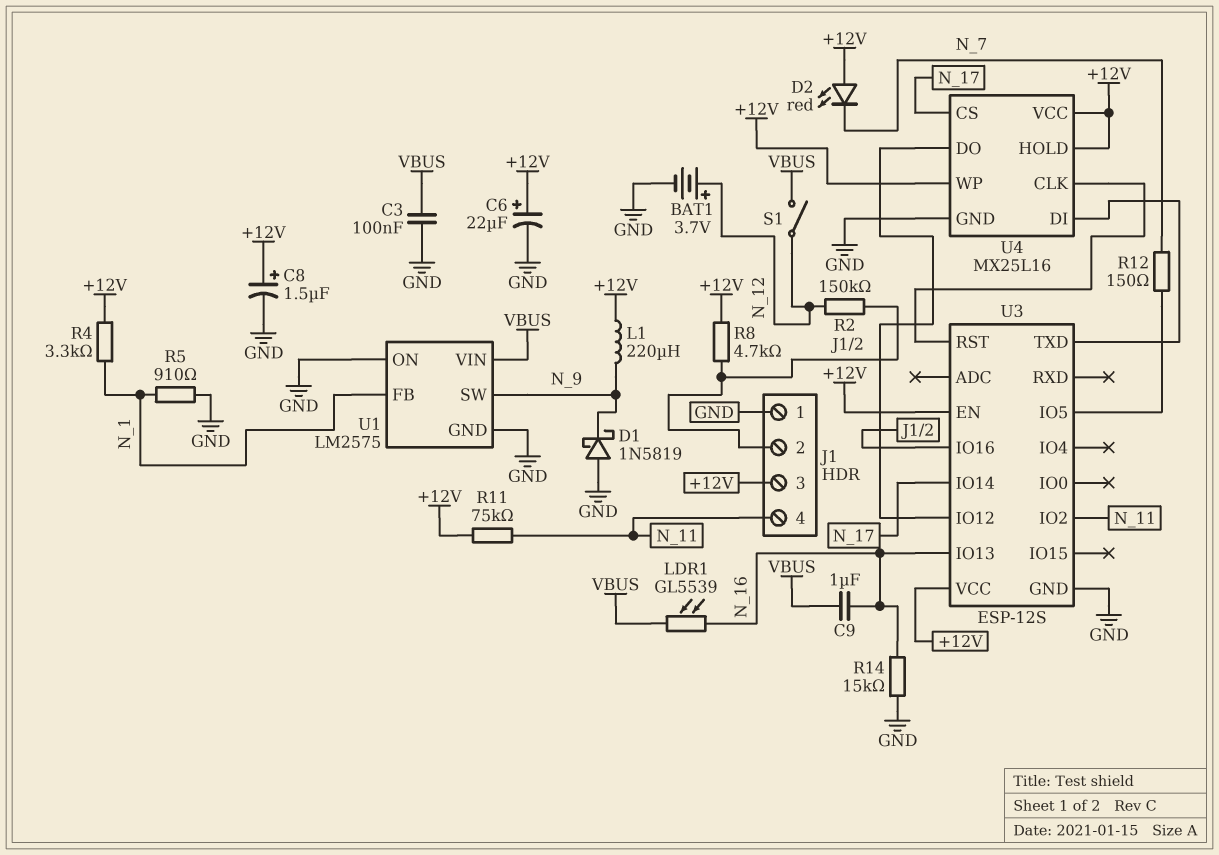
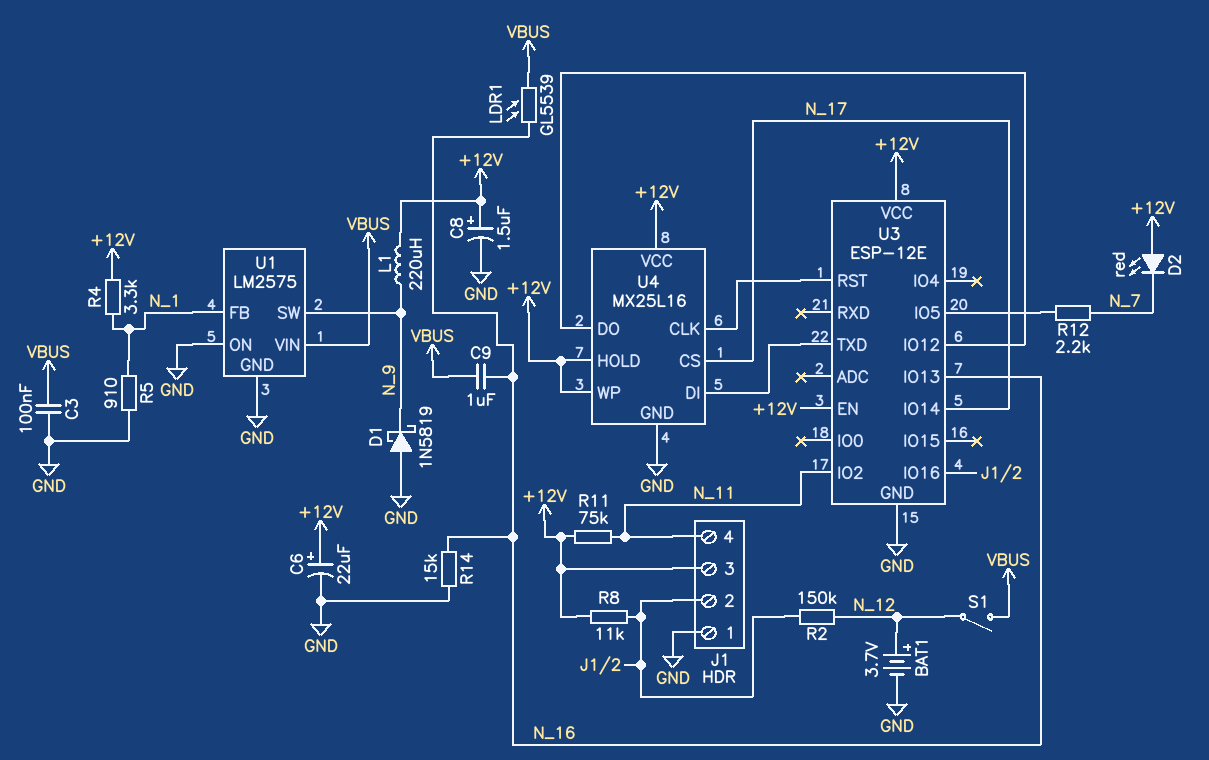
R8: 4.7k (+12V, J1/2) -> 11k (+12V, J1/2)
R12: 150 (N_7, U3/IO5) -> 2.2k (N_7, U3/IO5)
U3: ESP-12S -> ESP-12E

